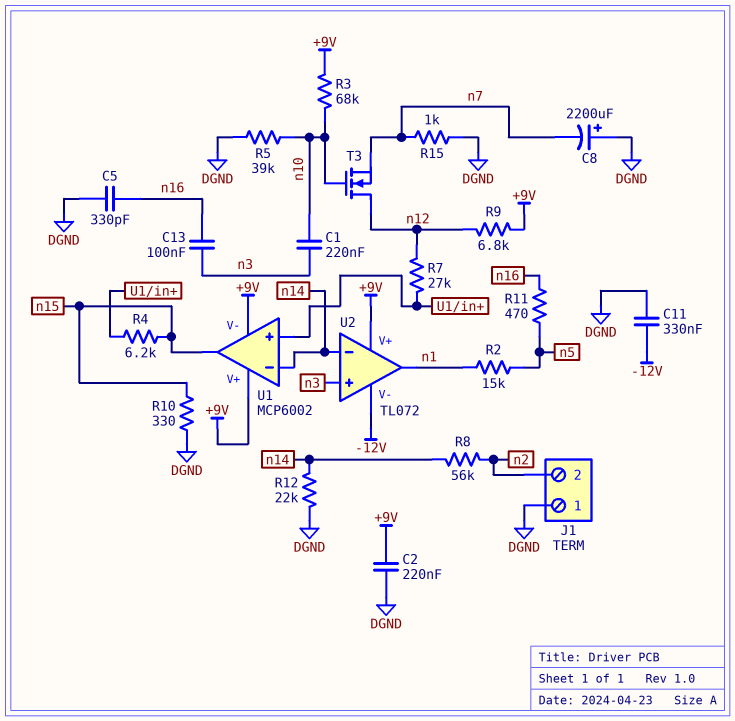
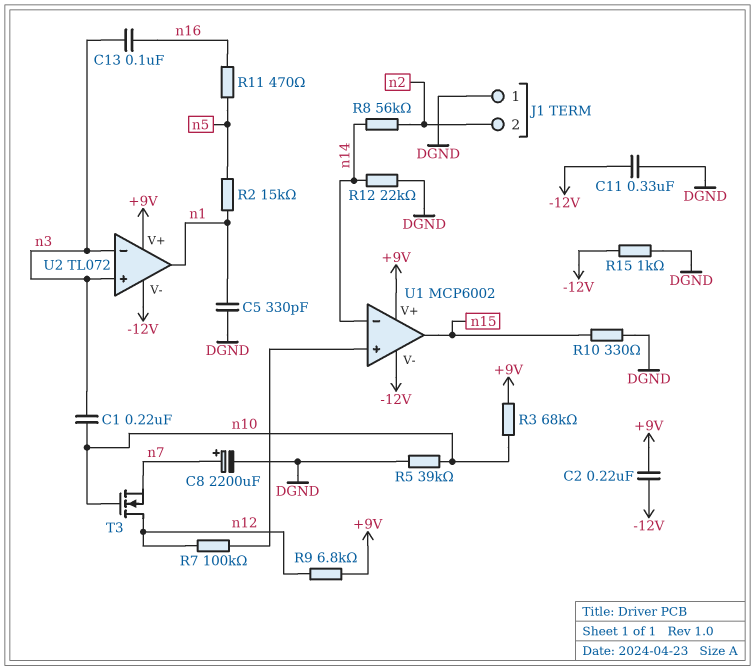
C2: 220nF (+9V, DGND) -> 220nF (+9V, -12V)
C5: 330pF (DGND, n16) -> 330pF (DGND, n1)
C8: 2200uF (plus DGND, minus n7) -> 2200uF (plus n7, minus DGND)
R4: 6.2k (U1/in+, n15) -> none
R7: 27k (U1/in+, n12) -> 100k (U1/in+, n12)
R15: 1k (DGND, n7) -> 1k (-12V, DGND)
U1 pin V-: +9V -> -12V
U2 pin in-: n14 -> n3

